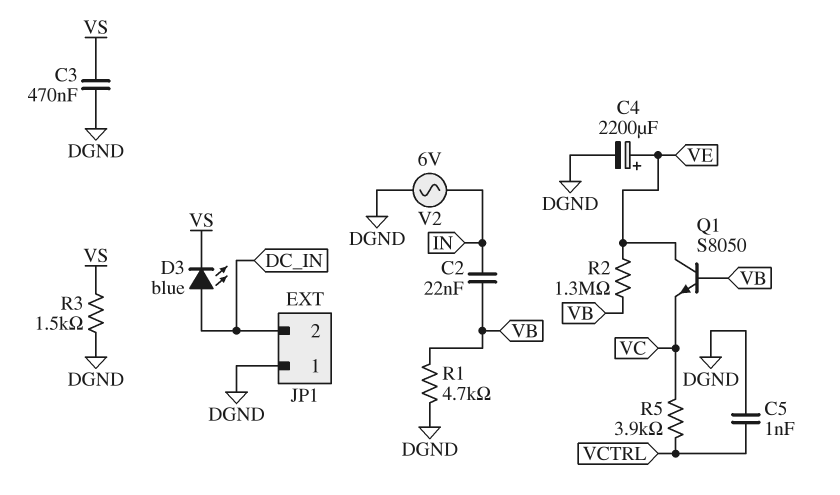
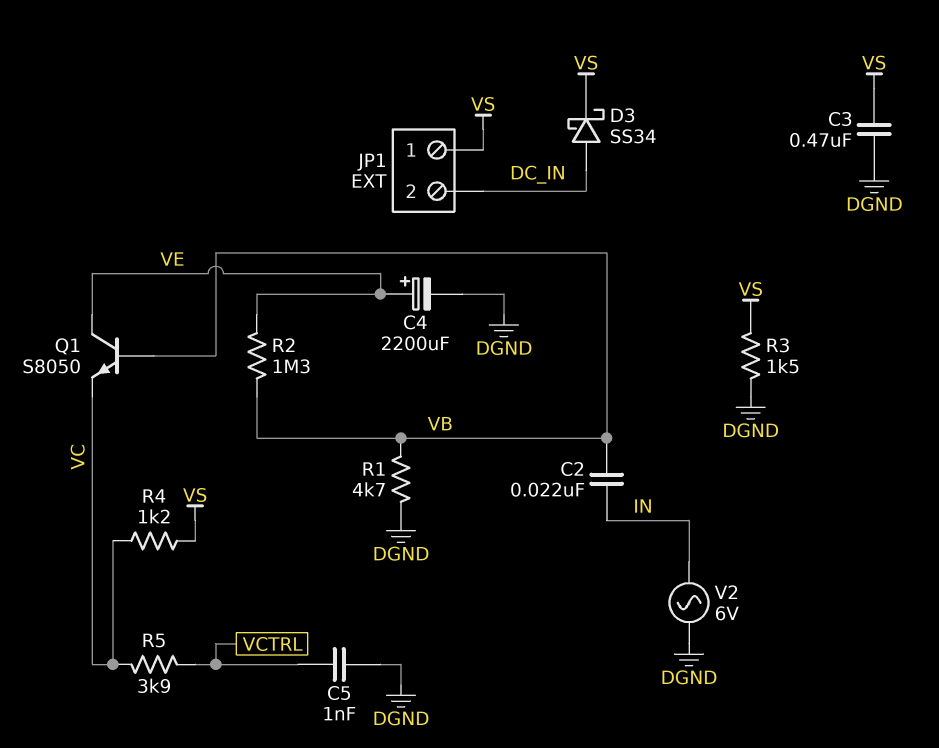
D3: LED blue (A DC_IN, K VS) -> schottky SS34 (A DC_IN, K VS)
JP1 pin 1: DGND -> VS
R4: none -> 1.2k (VC, VS)

